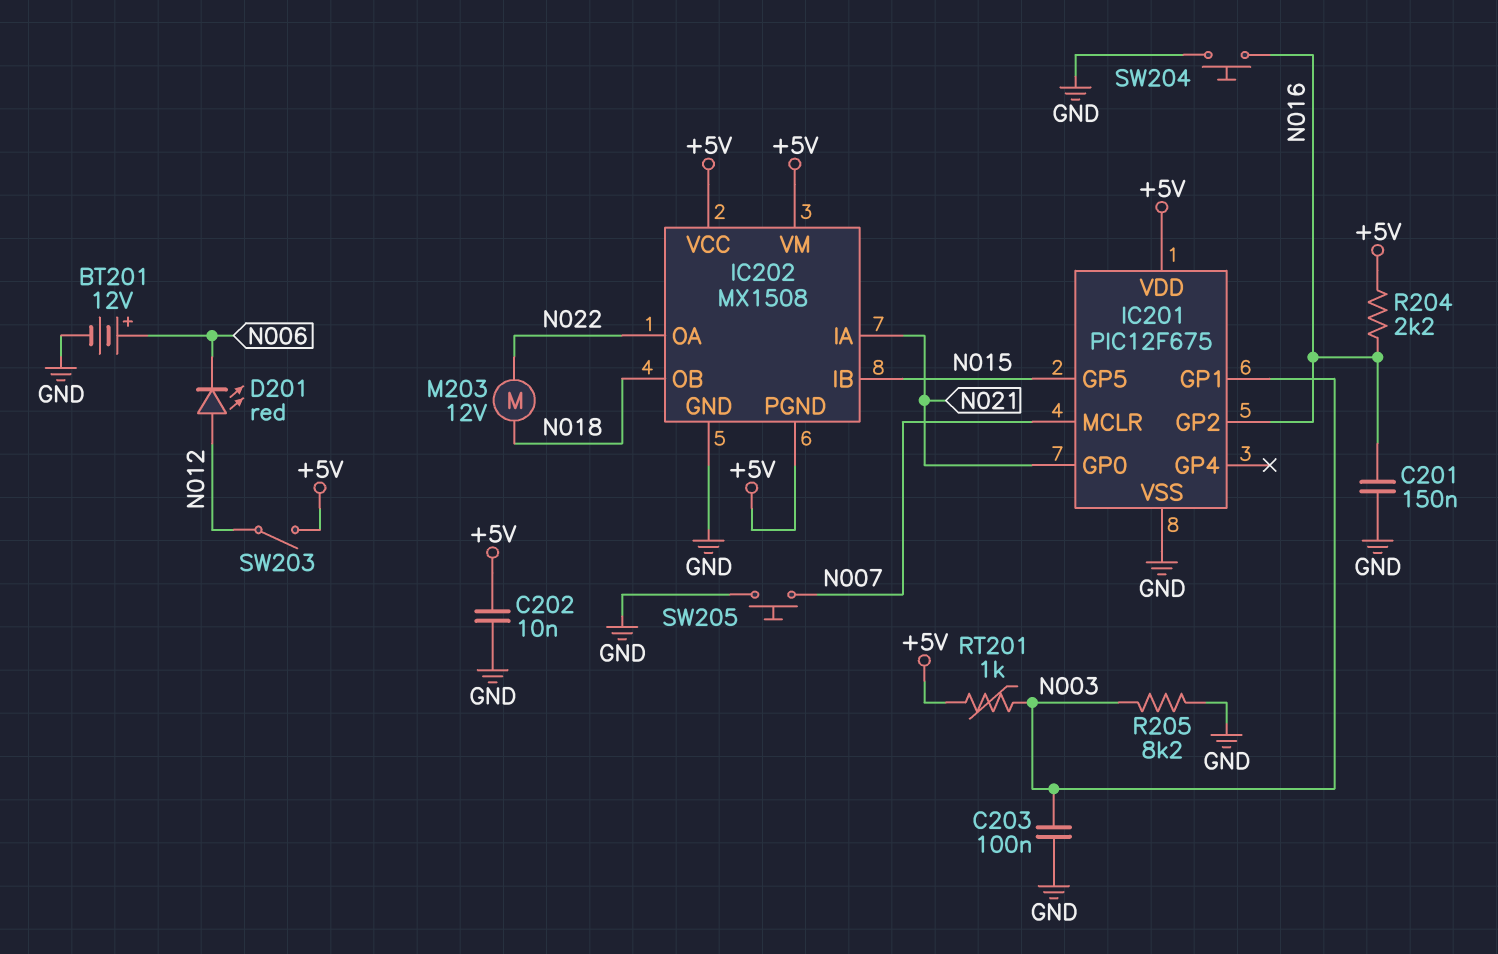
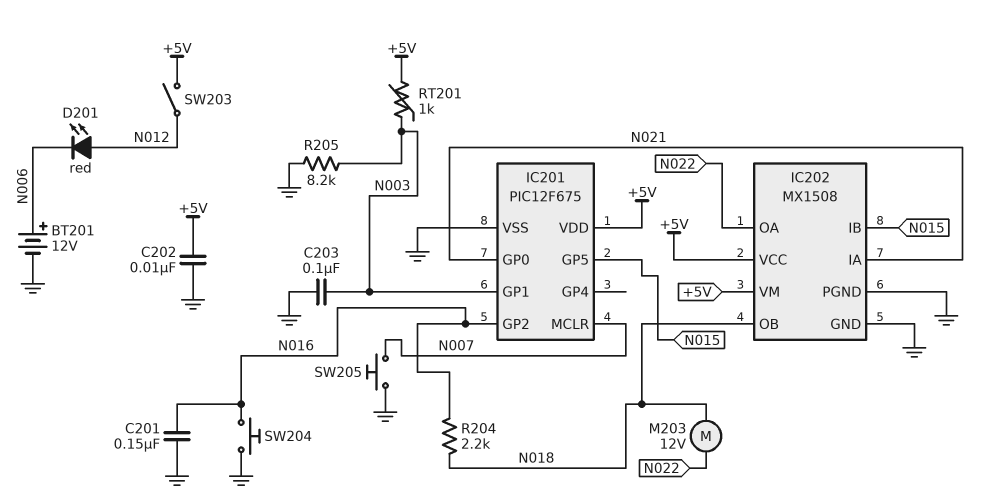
IC202 pin PGND: +5V -> GND
R204: 2.2k (+5V, N016) -> 2.2k (N016, N018)

